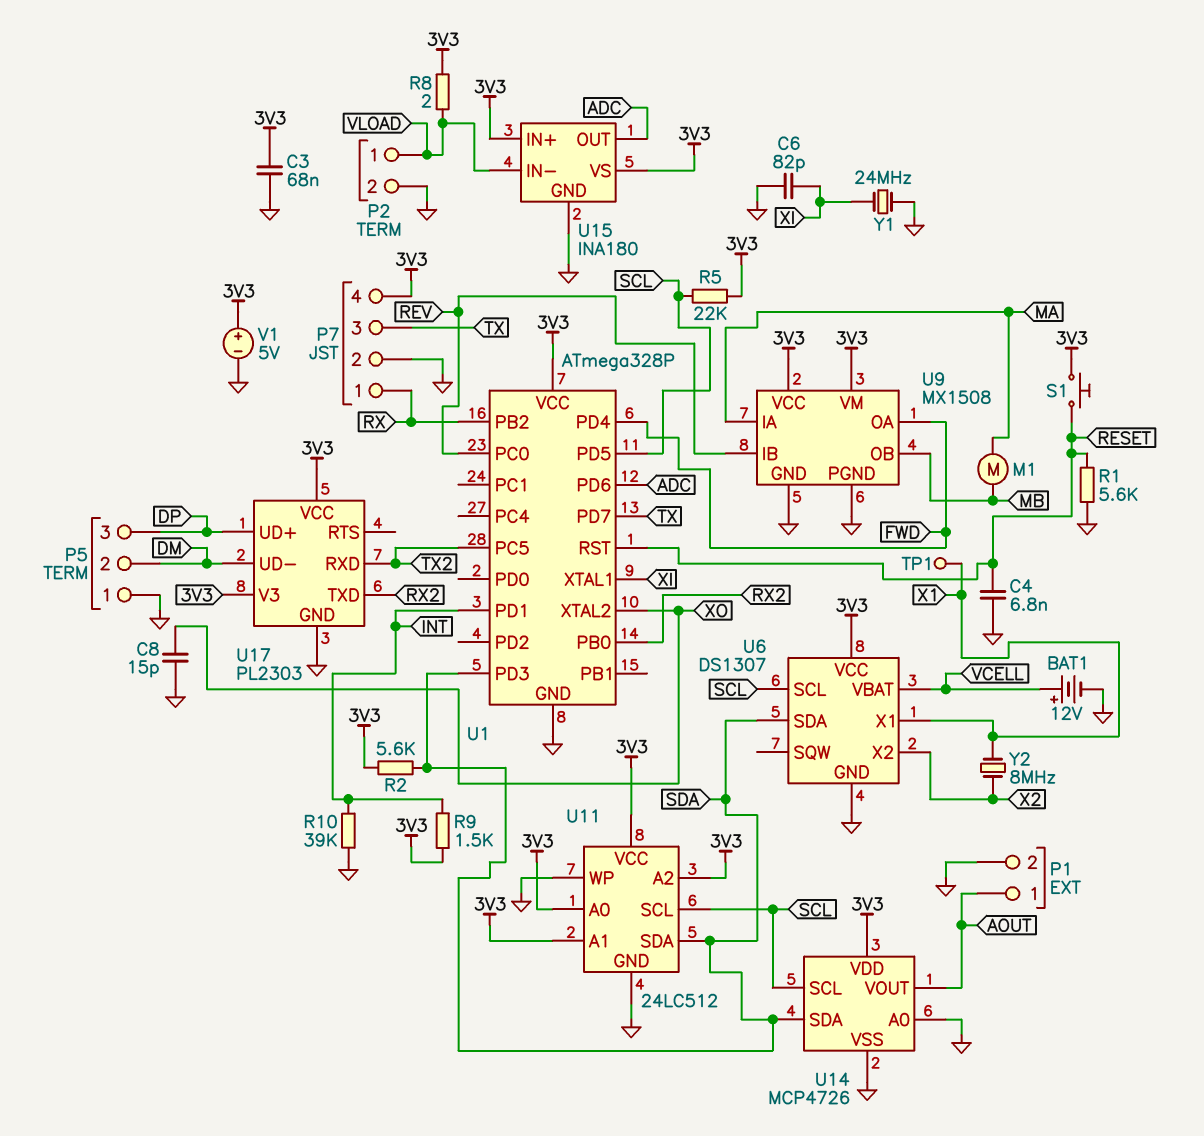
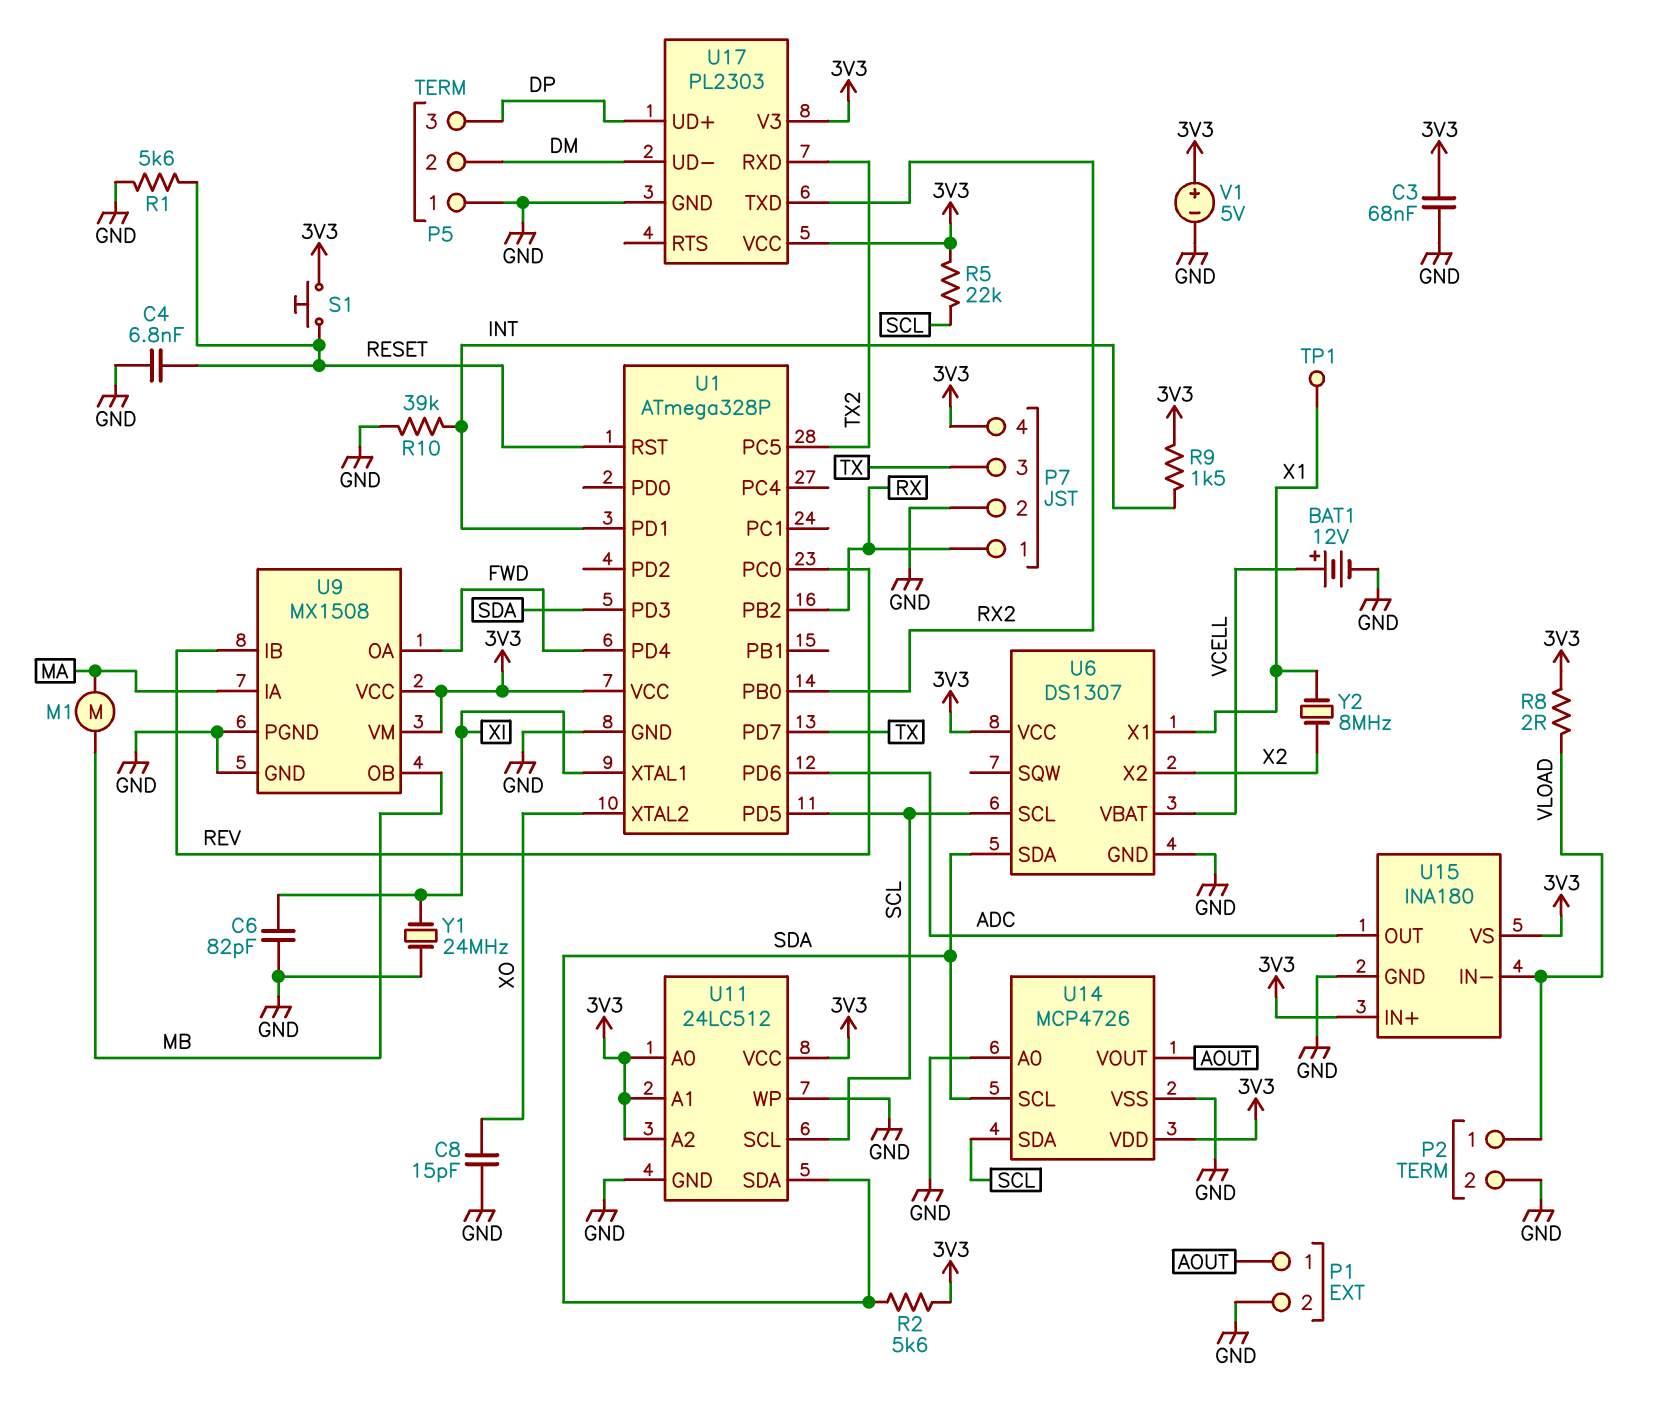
U14 pin SCL: SCL -> SDA
U14 pin SDA: SDA -> SCL

